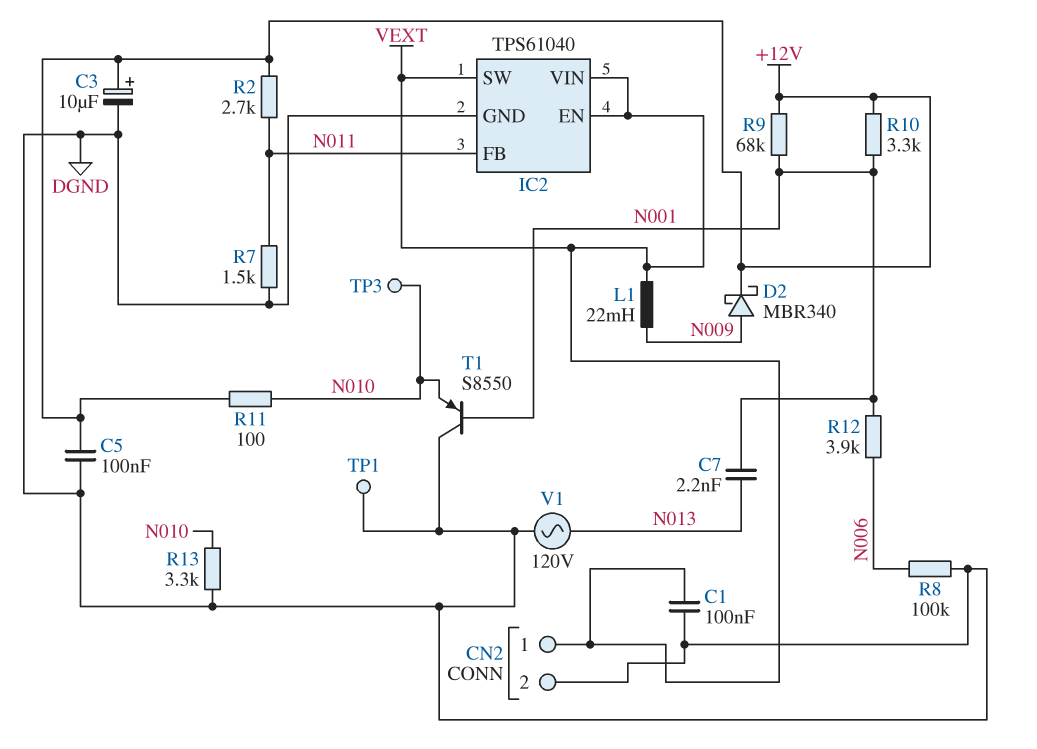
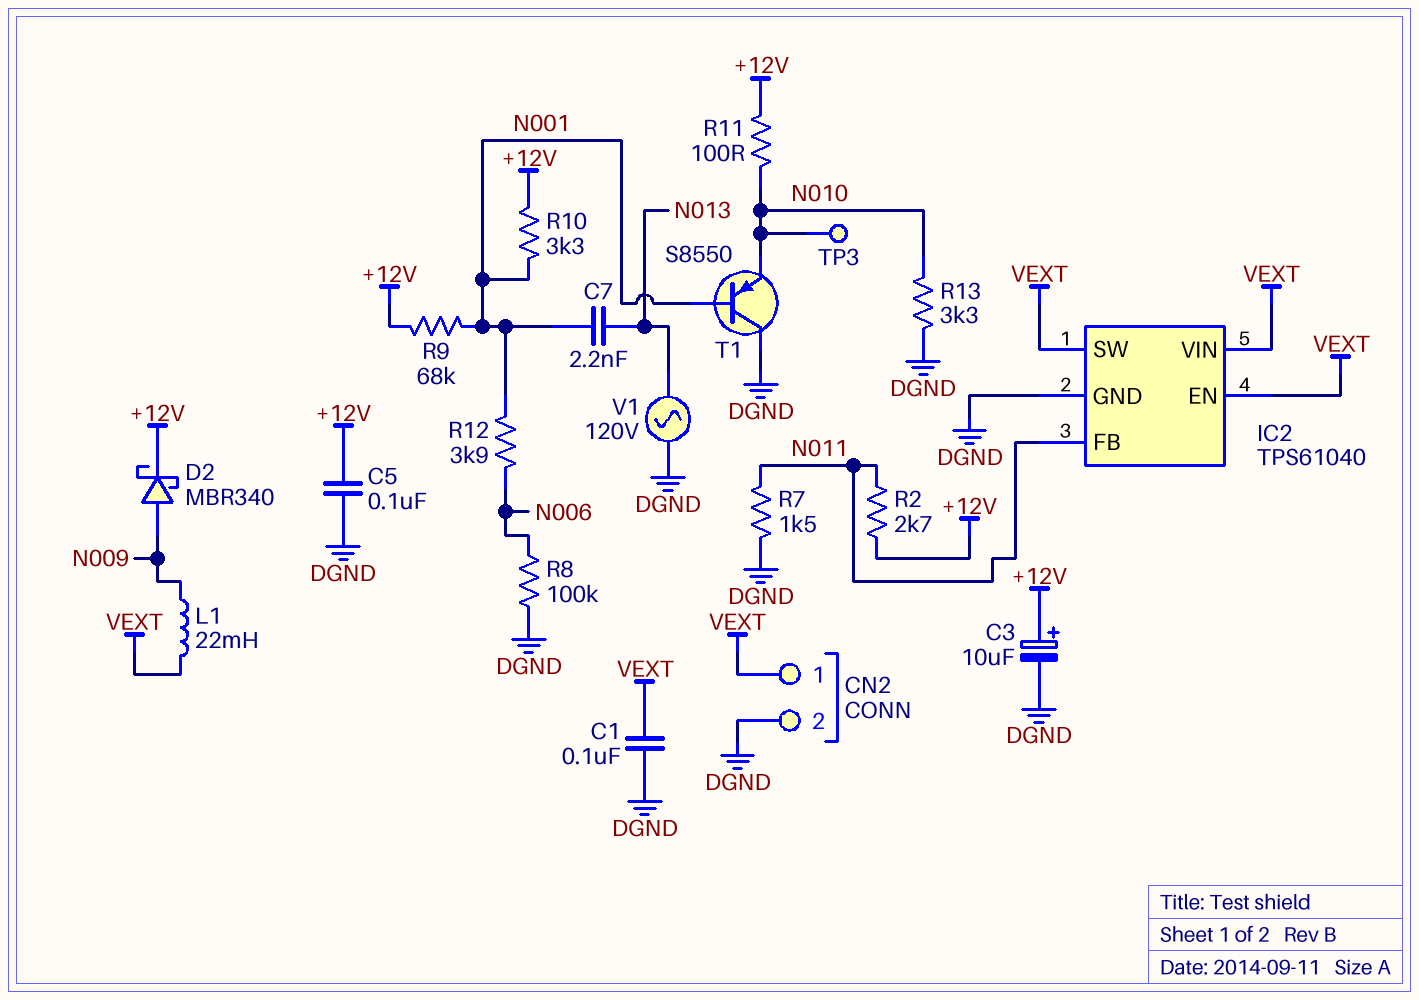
TP1: test point (DGND) -> none

